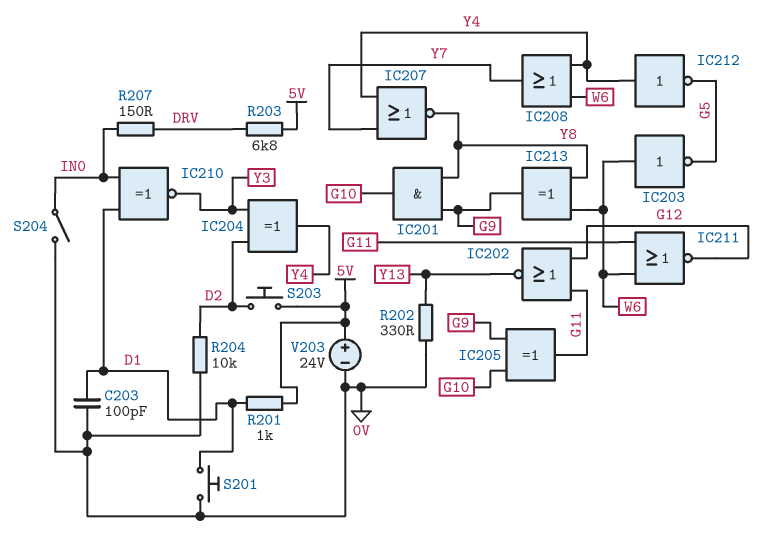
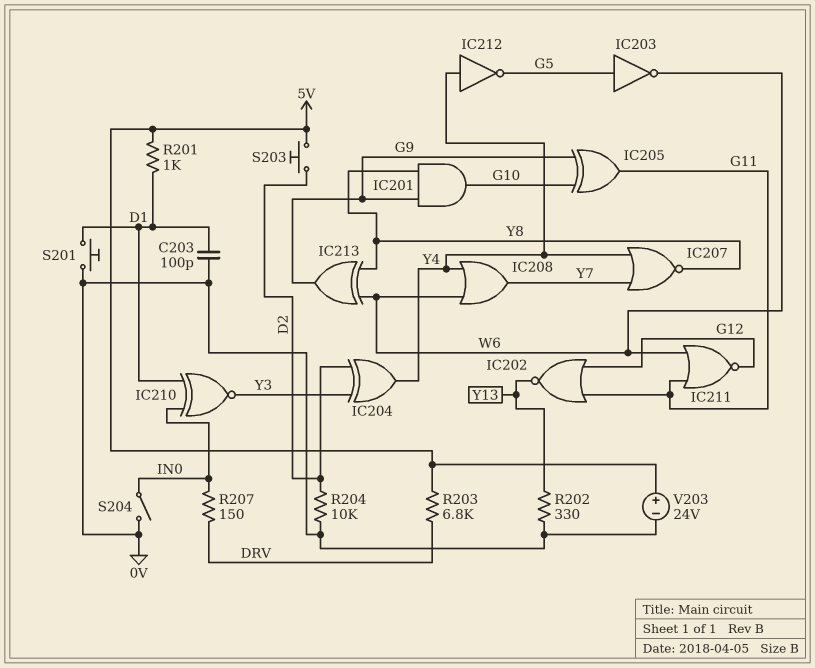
IC203: NOT (in W6, out G5) -> NOT (in G5, out W6)

